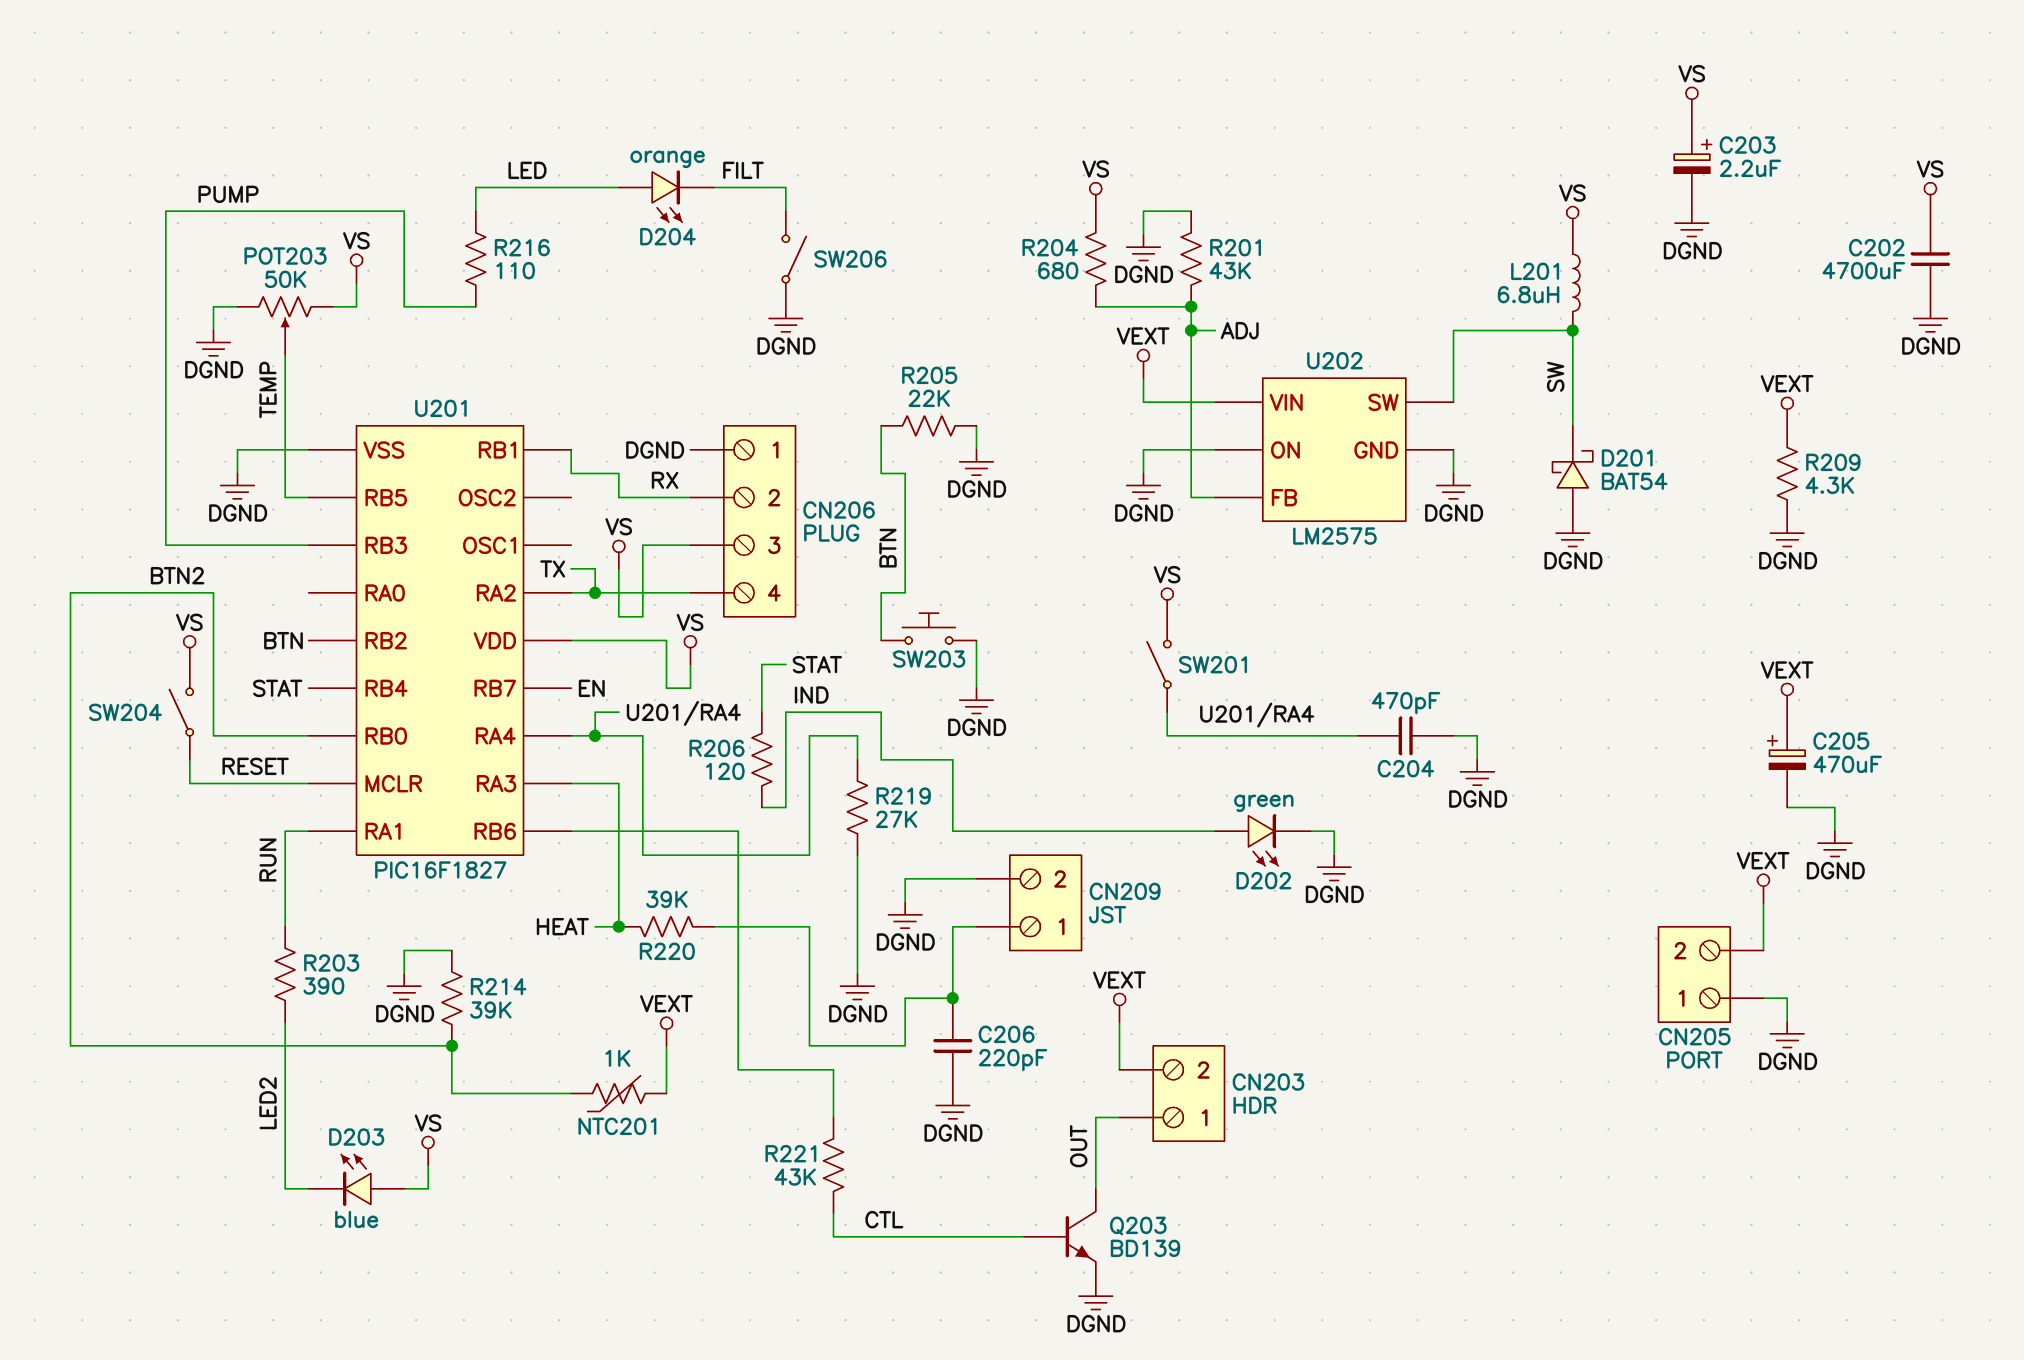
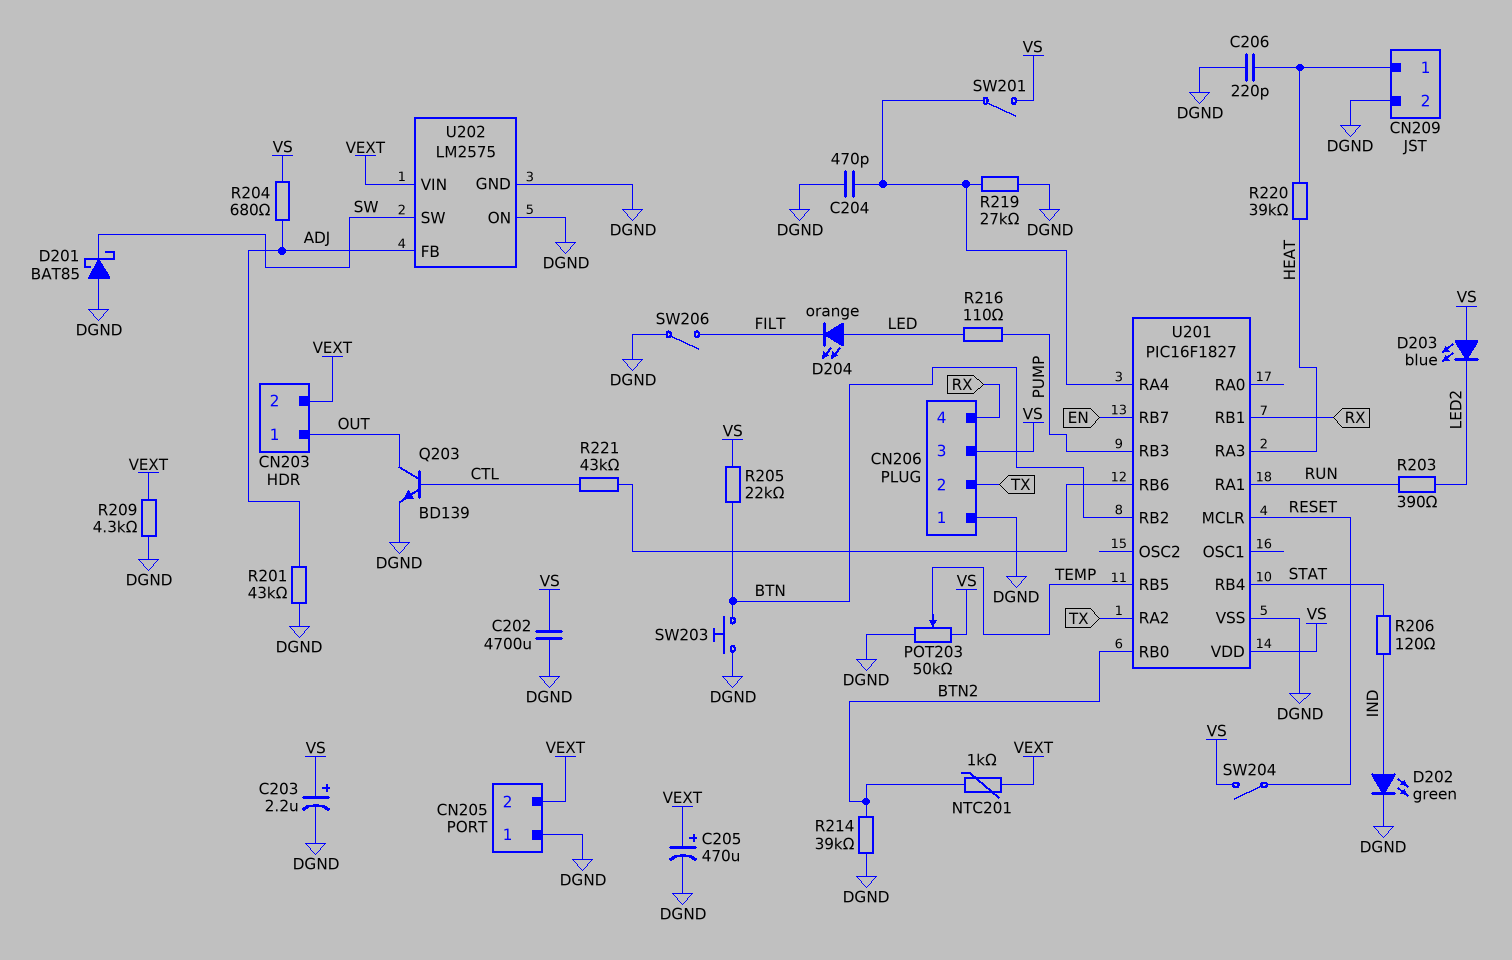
CN206 pin 2: RX -> TX
CN206 pin 4: TX -> RX
D201: schottky BAT54 (A DGND, K SW) -> schottky BAT85 (A DGND, K SW)
L201: 6.8uH (SW, VS) -> none
R205: 22k (BTN, DGND) -> 22k (BTN, VS)

